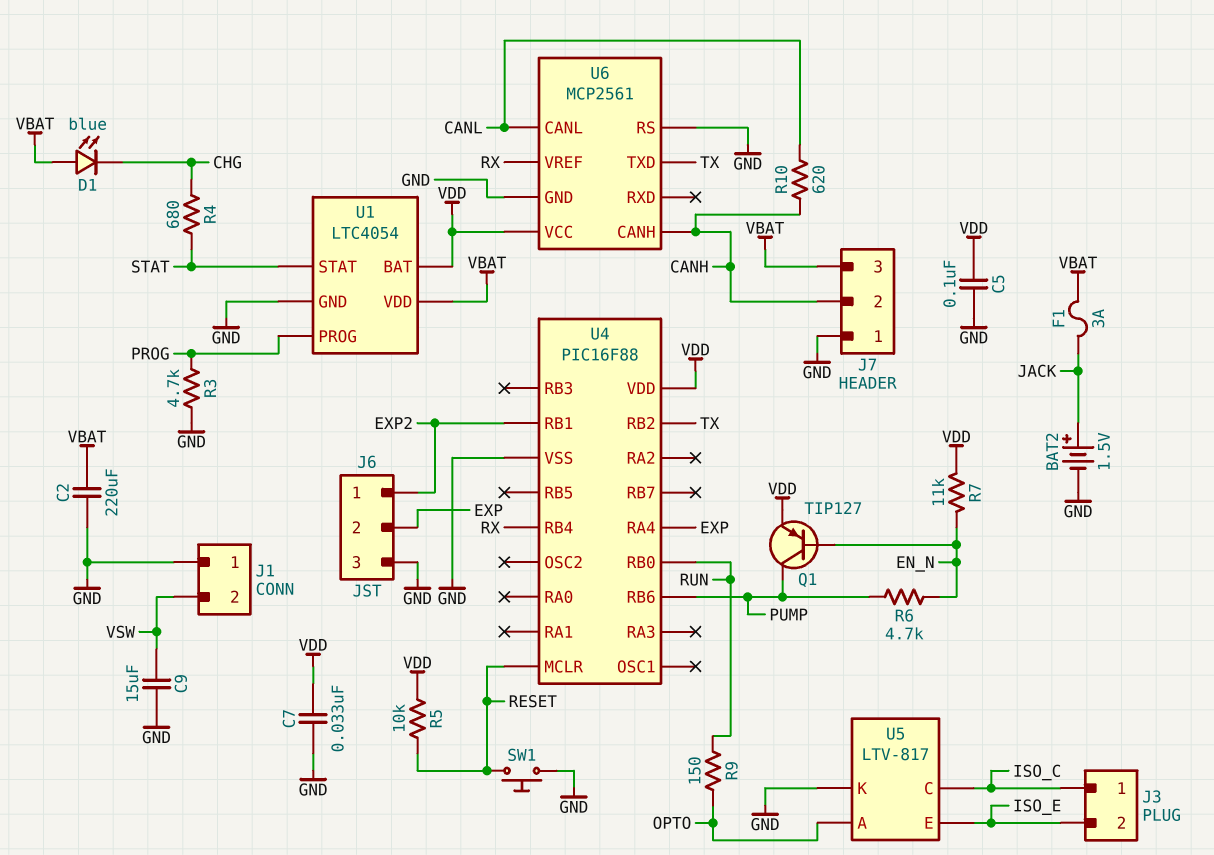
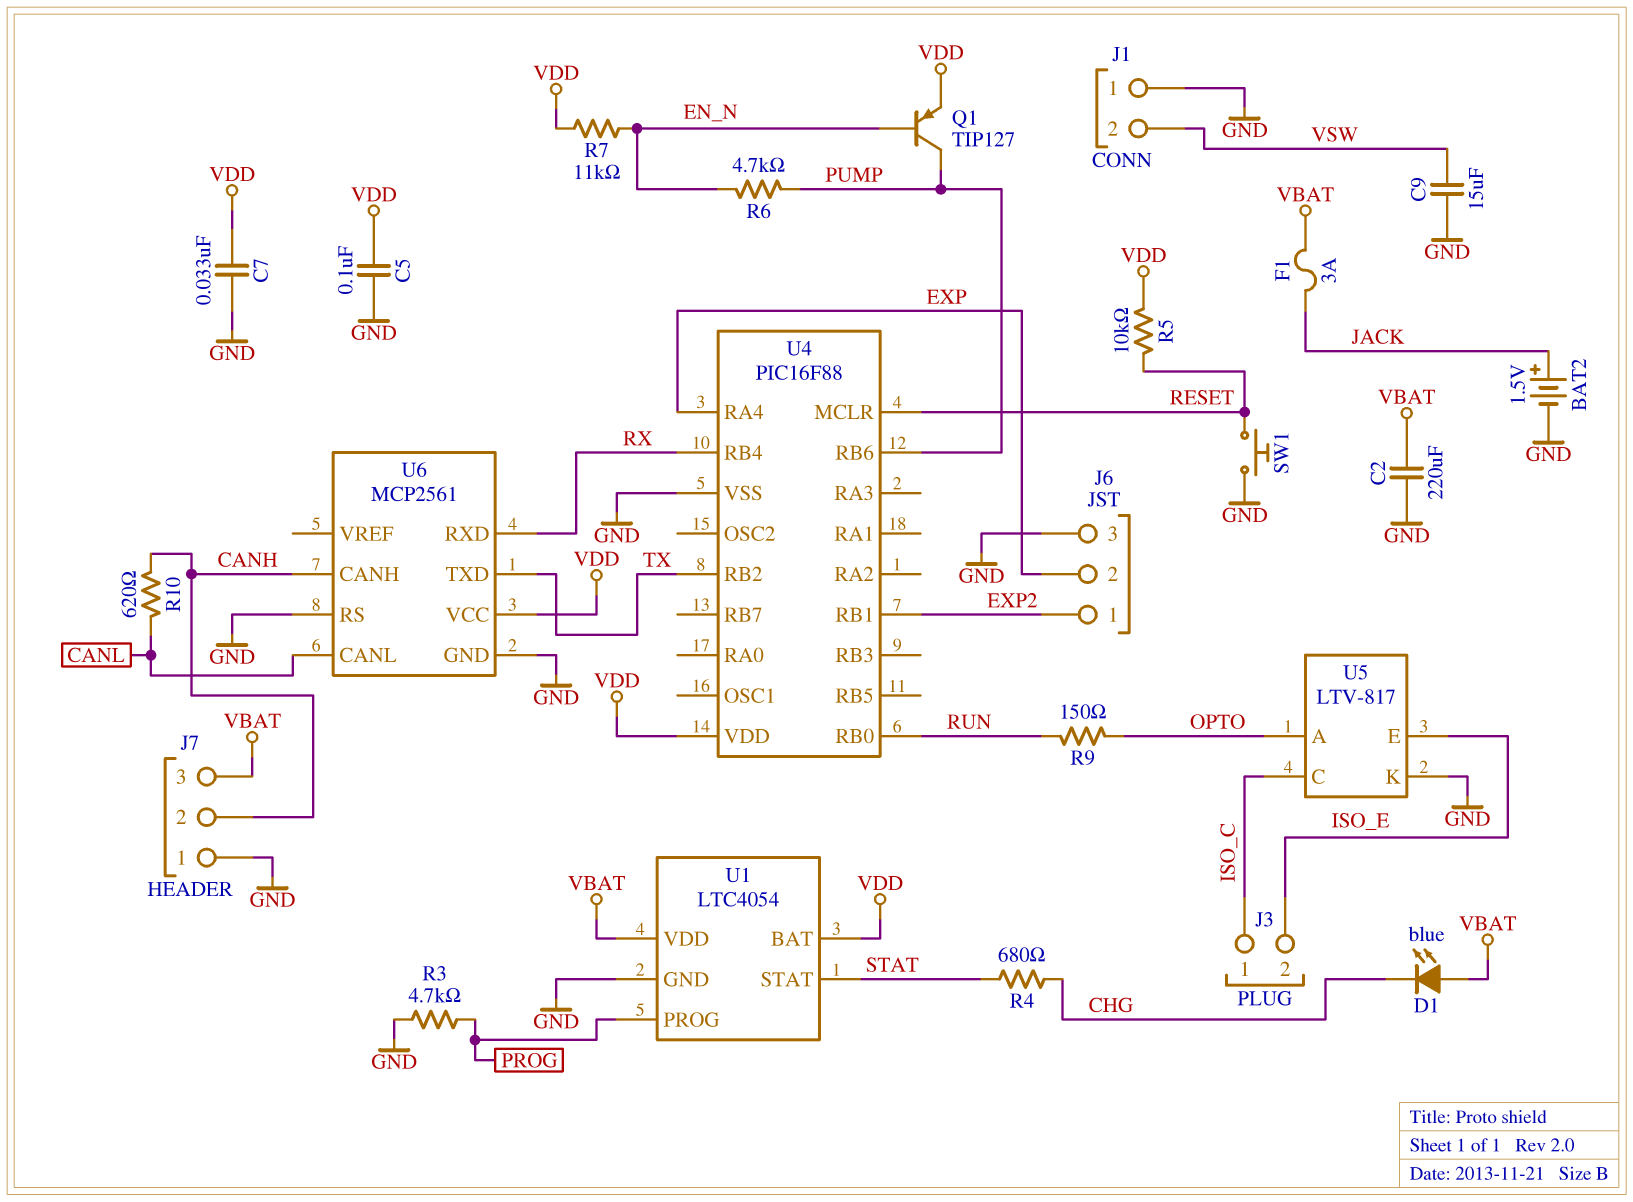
U6 pin RXD: none -> RX
U6 pin VREF: RX -> none

